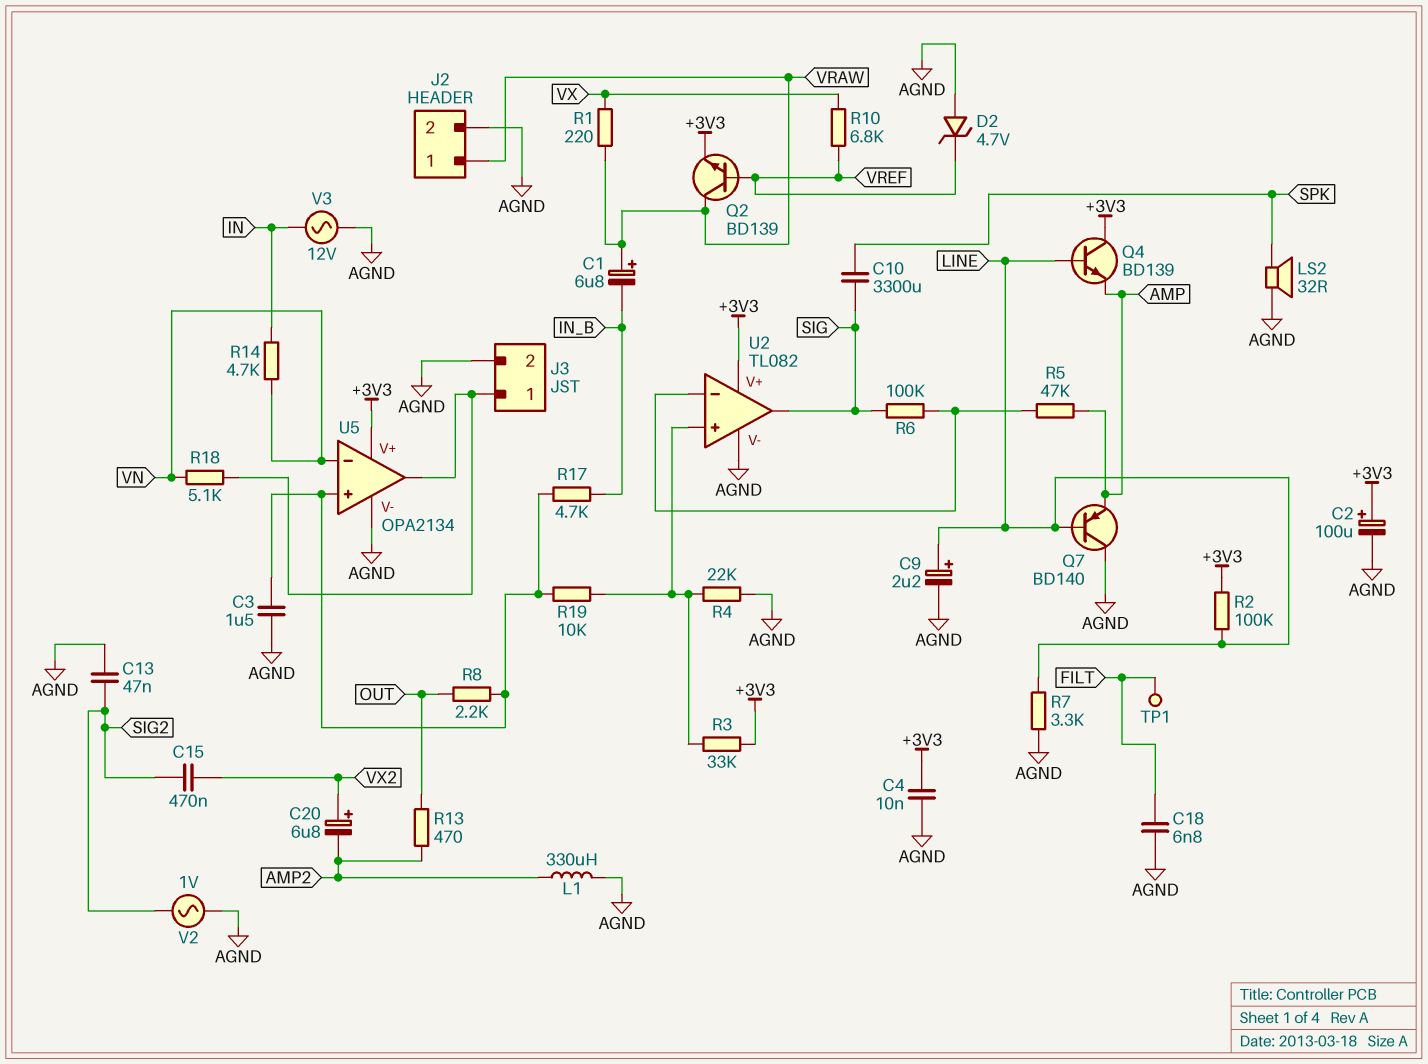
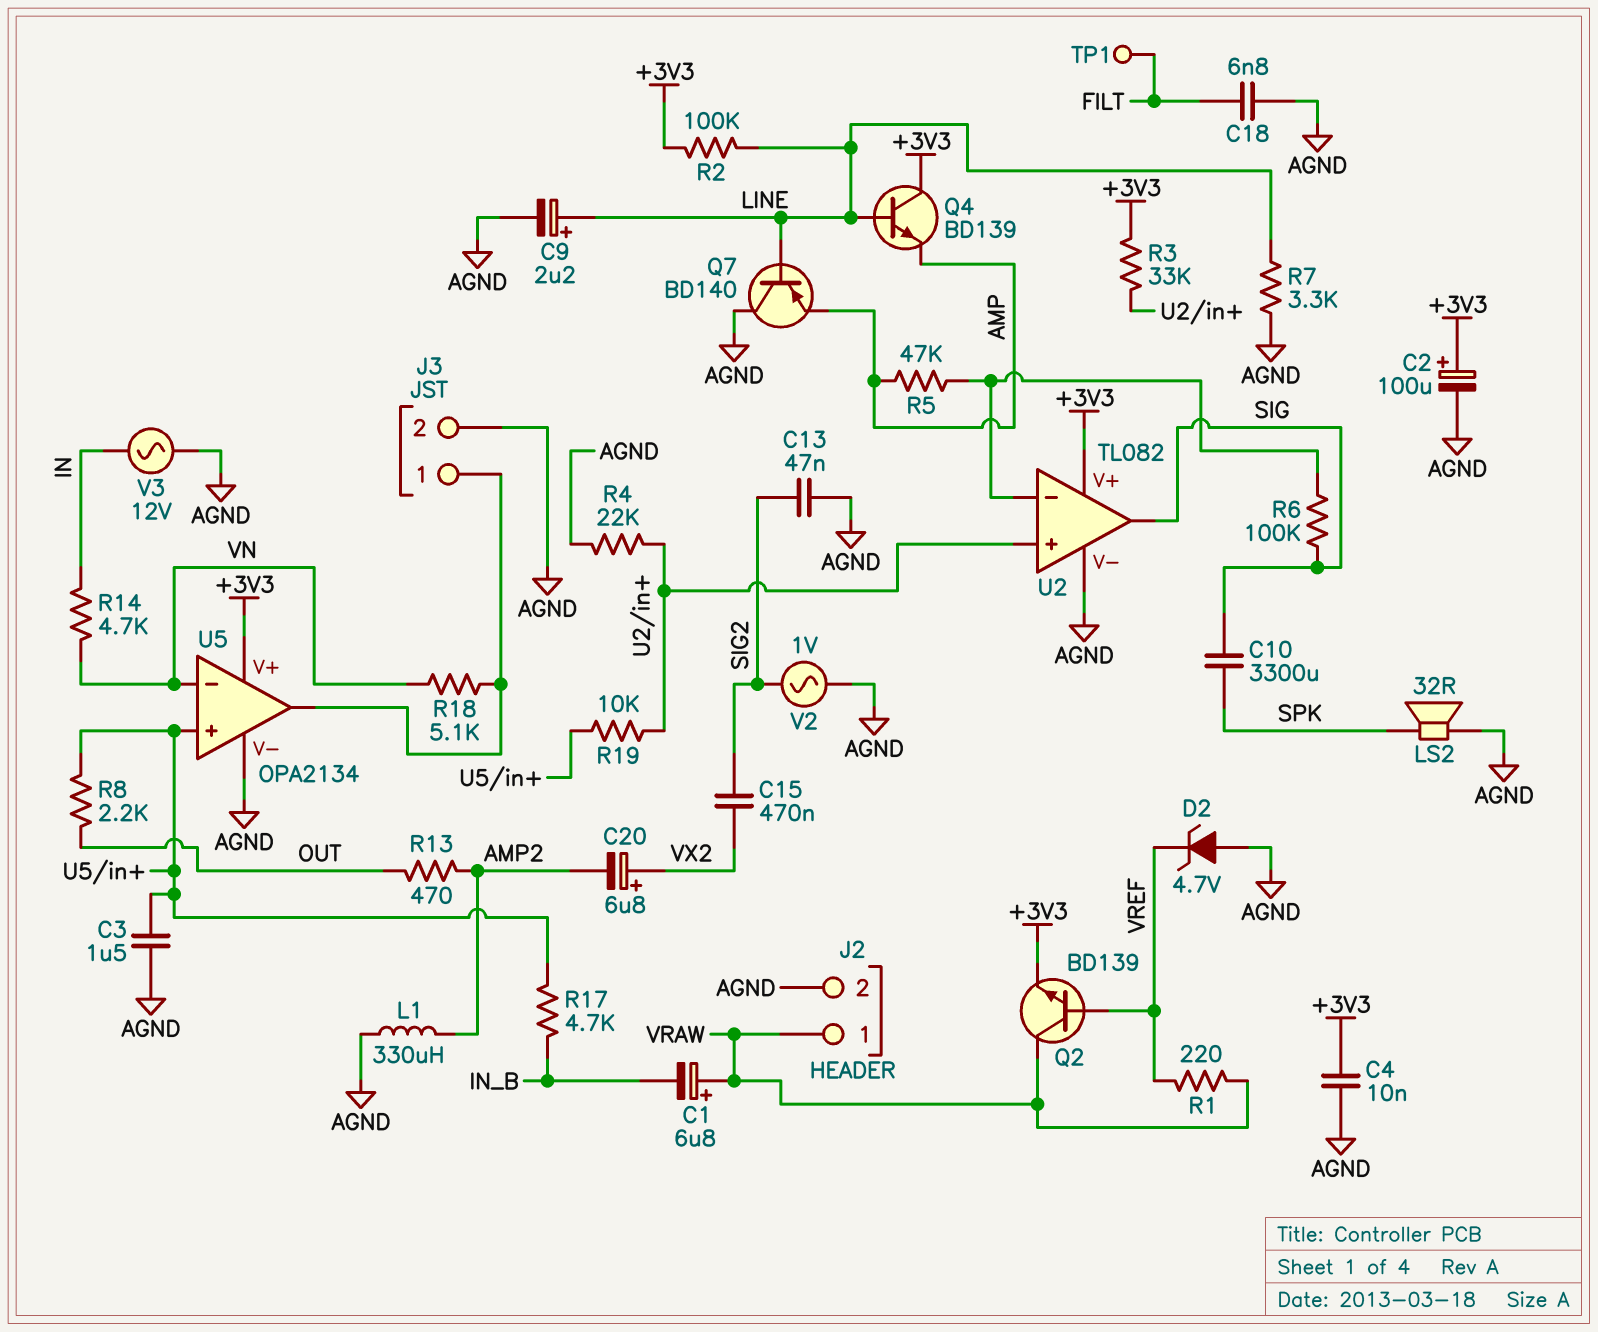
R1: 220 (VRAW, VX) -> 220 (VRAW, VREF)
R10: 6.8k (VREF, VX) -> none

